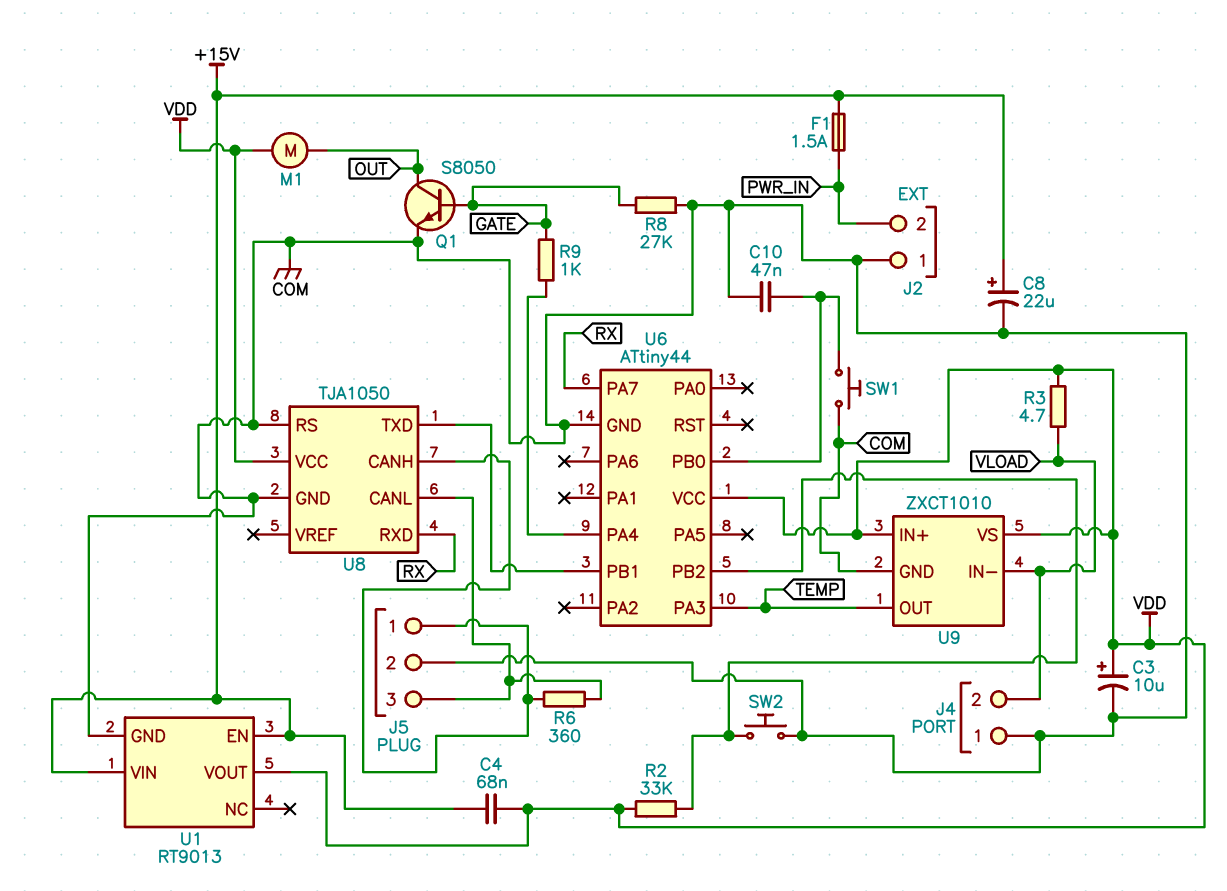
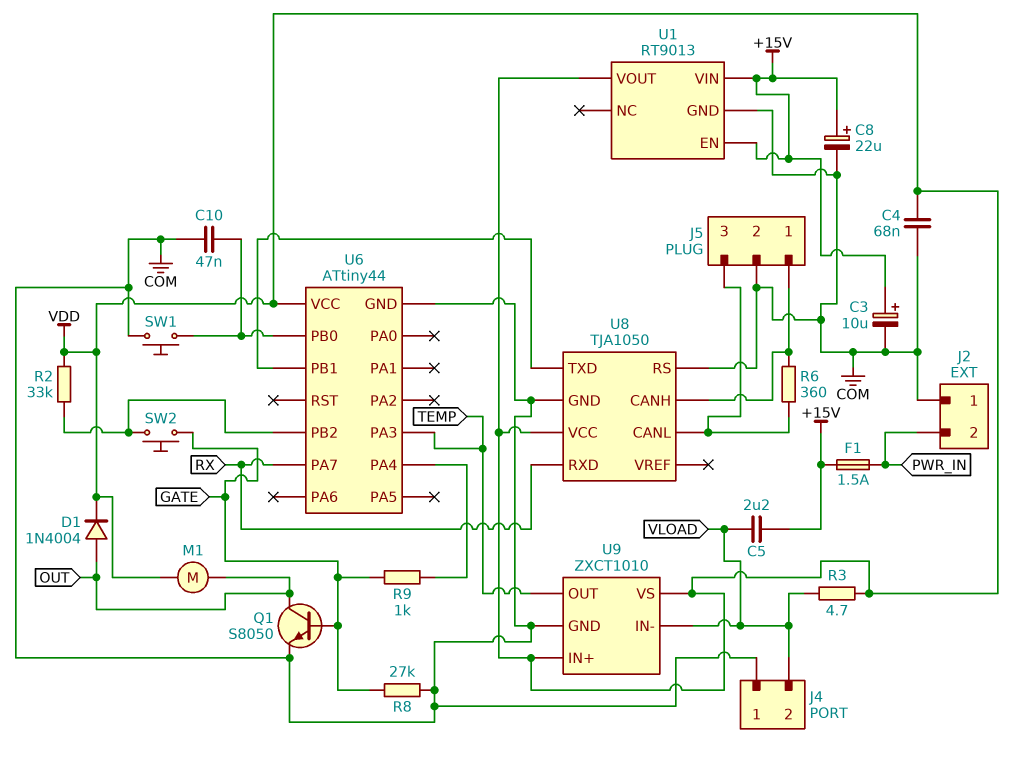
C3: 10uF (plus VDD, minus COM) -> 10uF (plus +15V, minus COM)
C4: 68nF (+15V, VDD) -> 68nF (COM, VDD)
C5: none -> 2.2uF (+15V, VLOAD)
D1: none -> diode 1N4004 (A OUT, K VDD)
SW2: button (COM, U6/PB2) -> button (GATE, U6/PB2)

